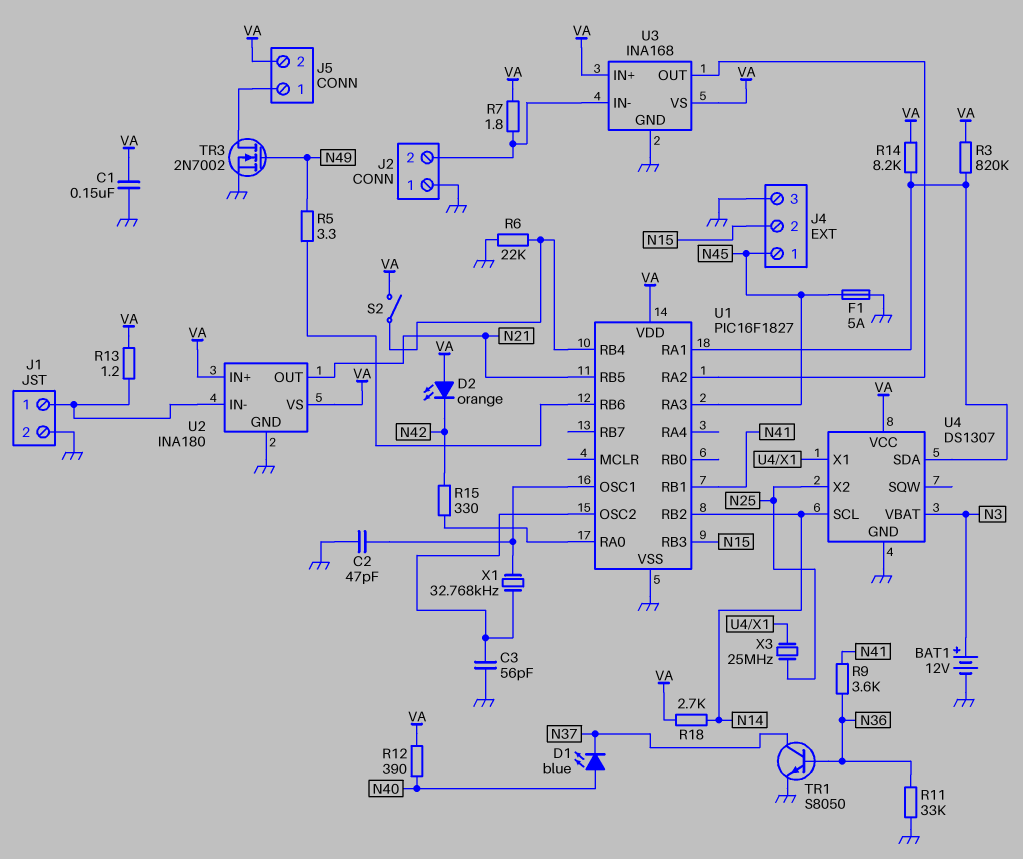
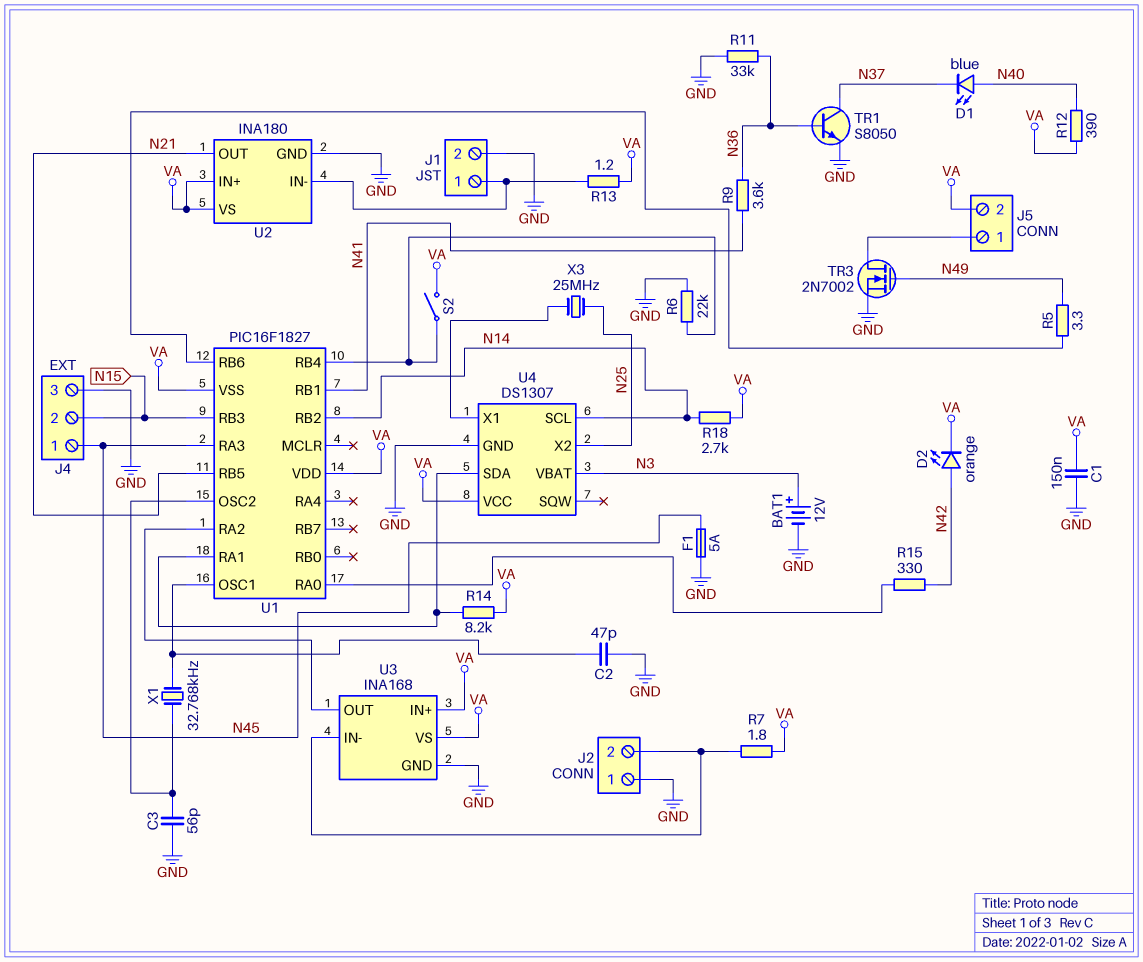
D2: LED orange (A VA, K N42) -> LED orange (A N42, K VA)
R3: 820k (U1/RA1, VA) -> none
U1 pin VSS: GND -> VA

